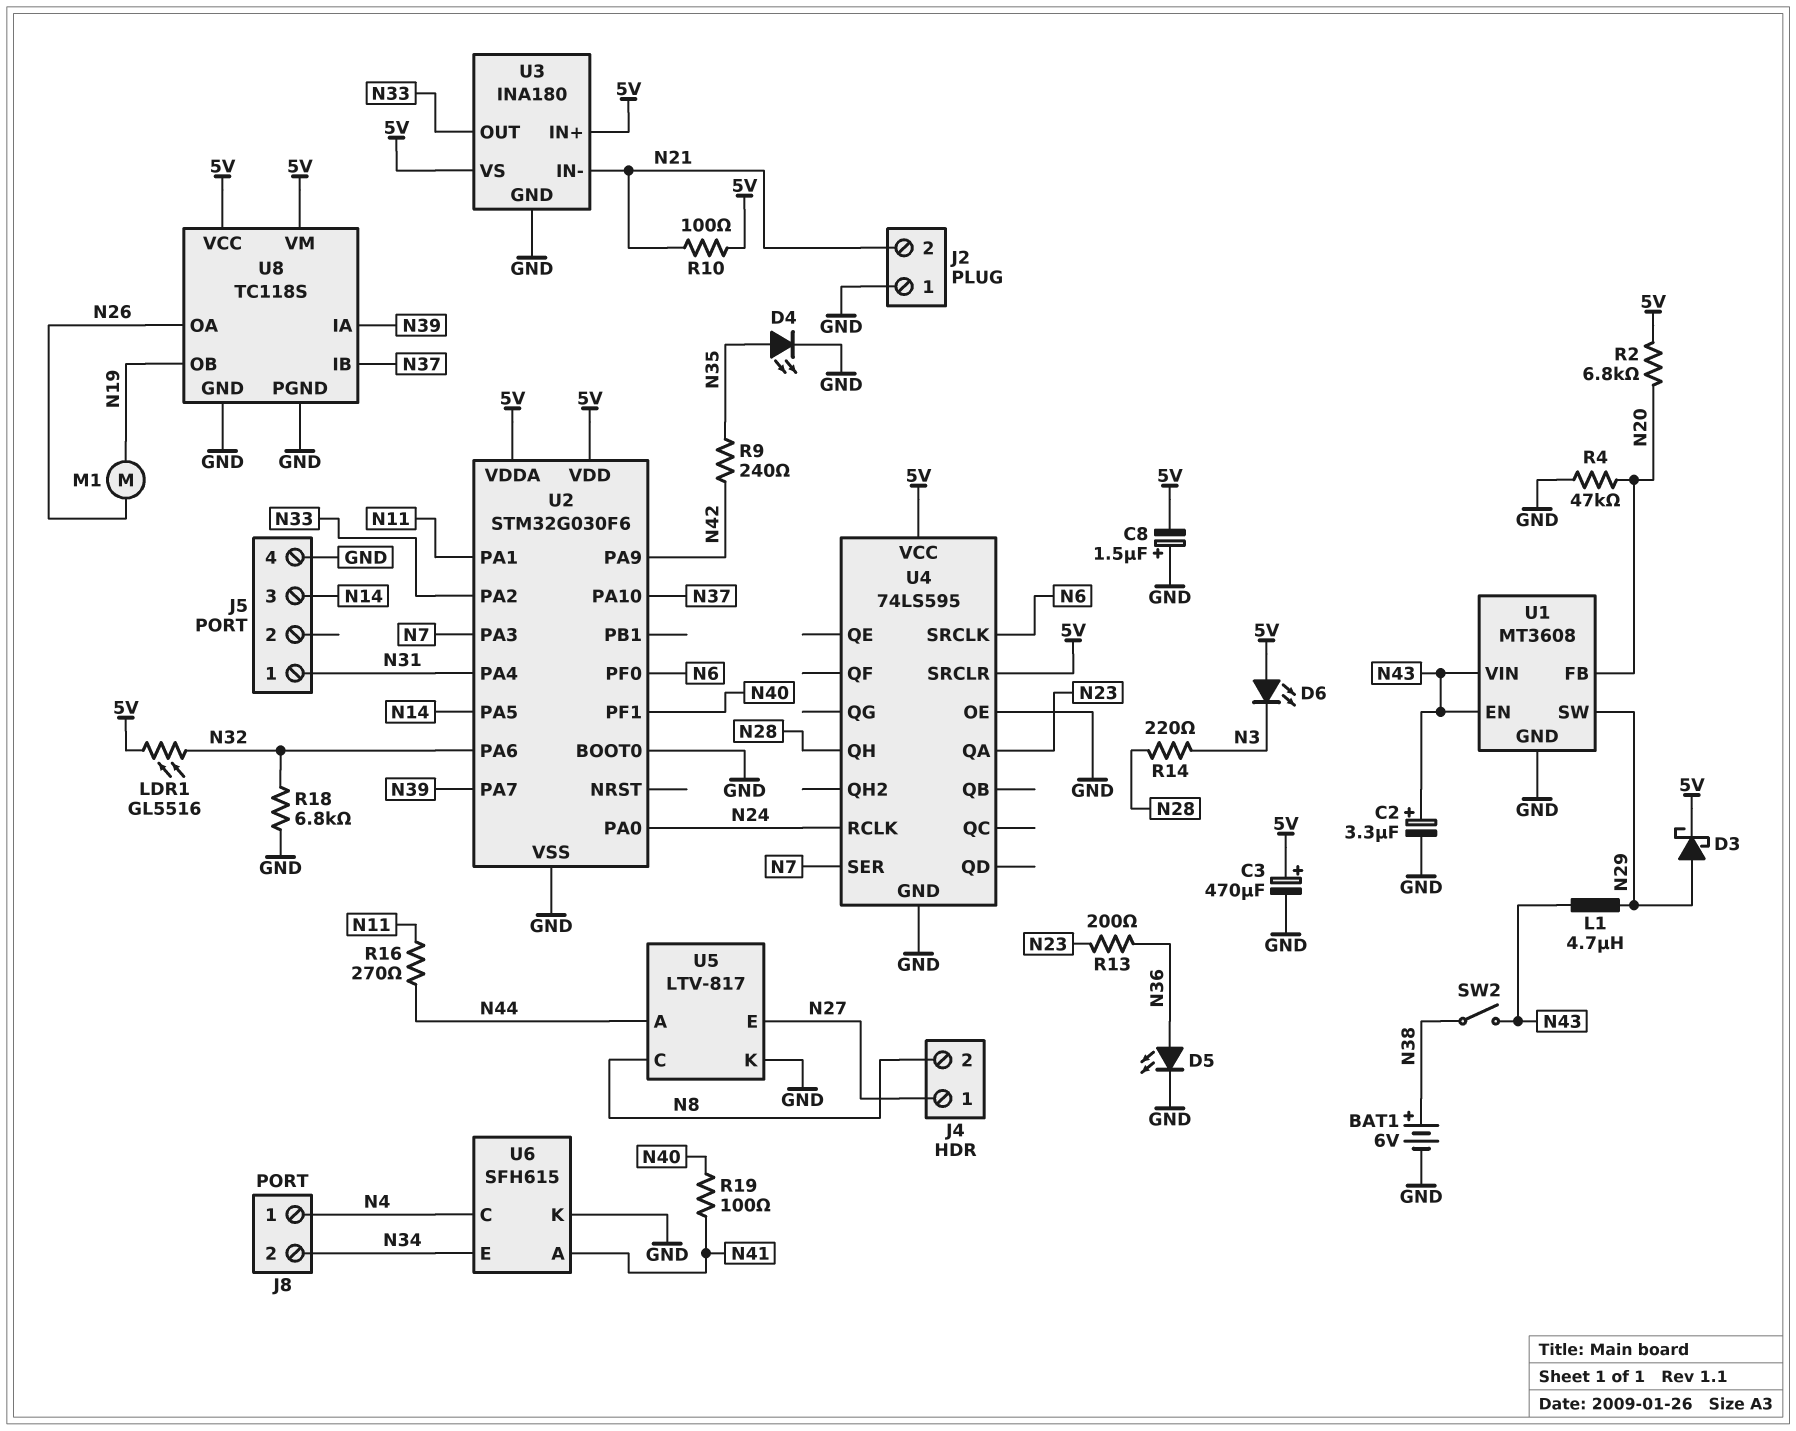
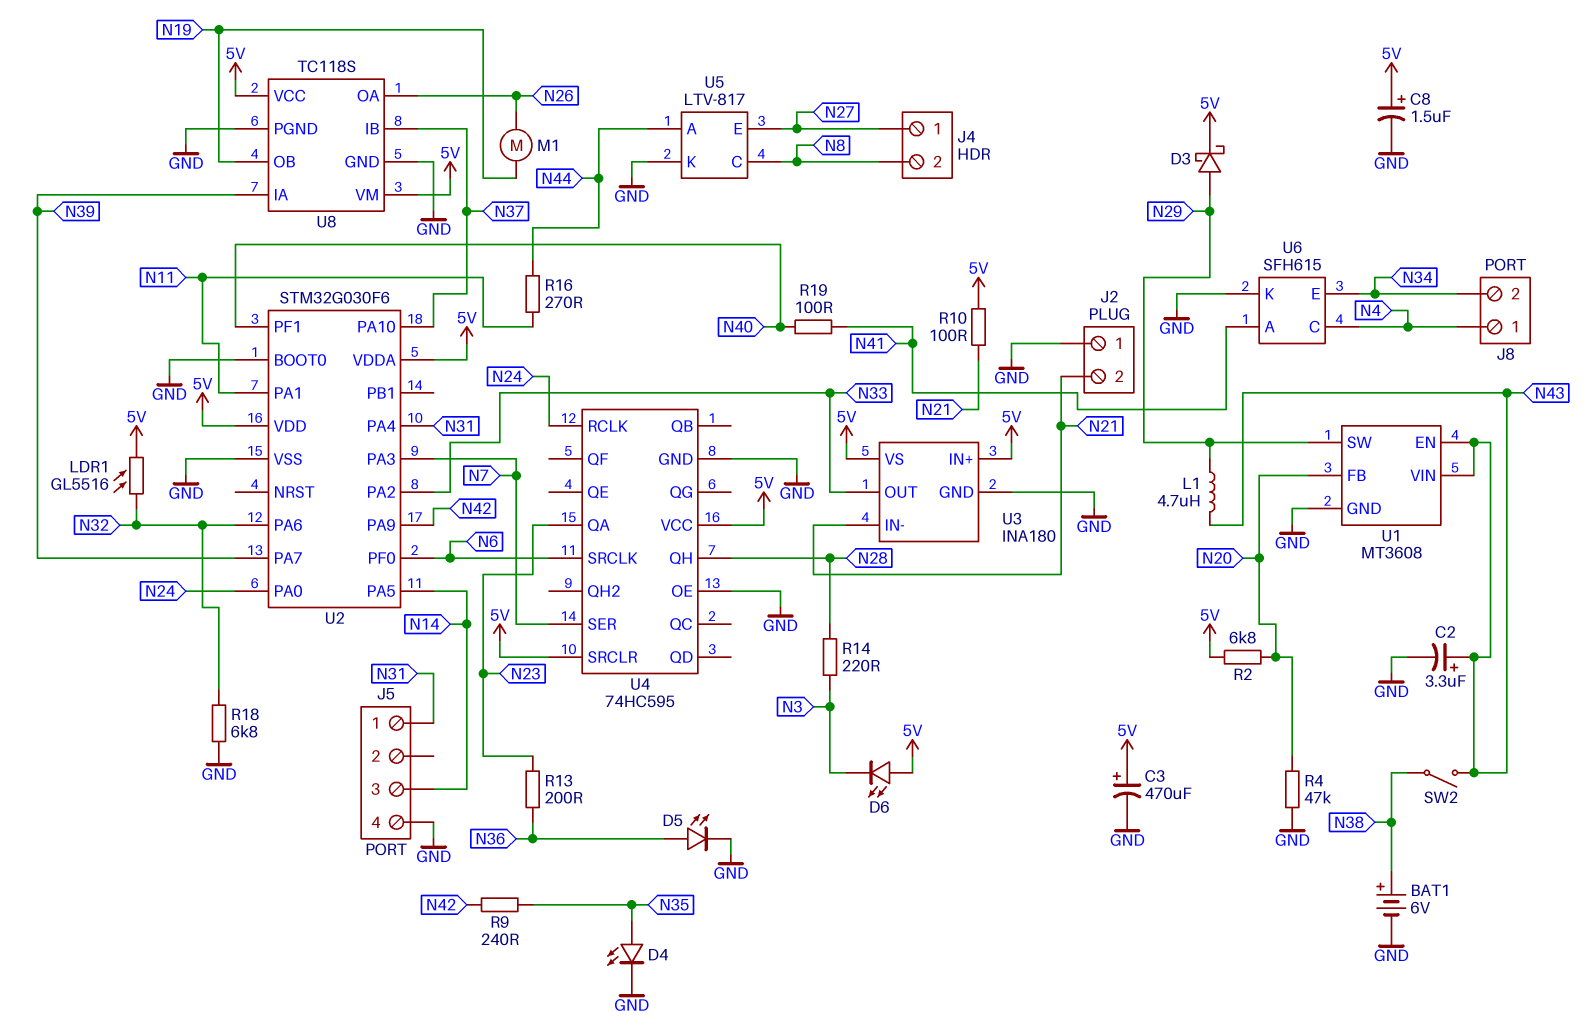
C8: 1.5uF (plus GND, minus 5V) -> 1.5uF (plus 5V, minus GND)
U4: 74LS595 -> 74HC595

